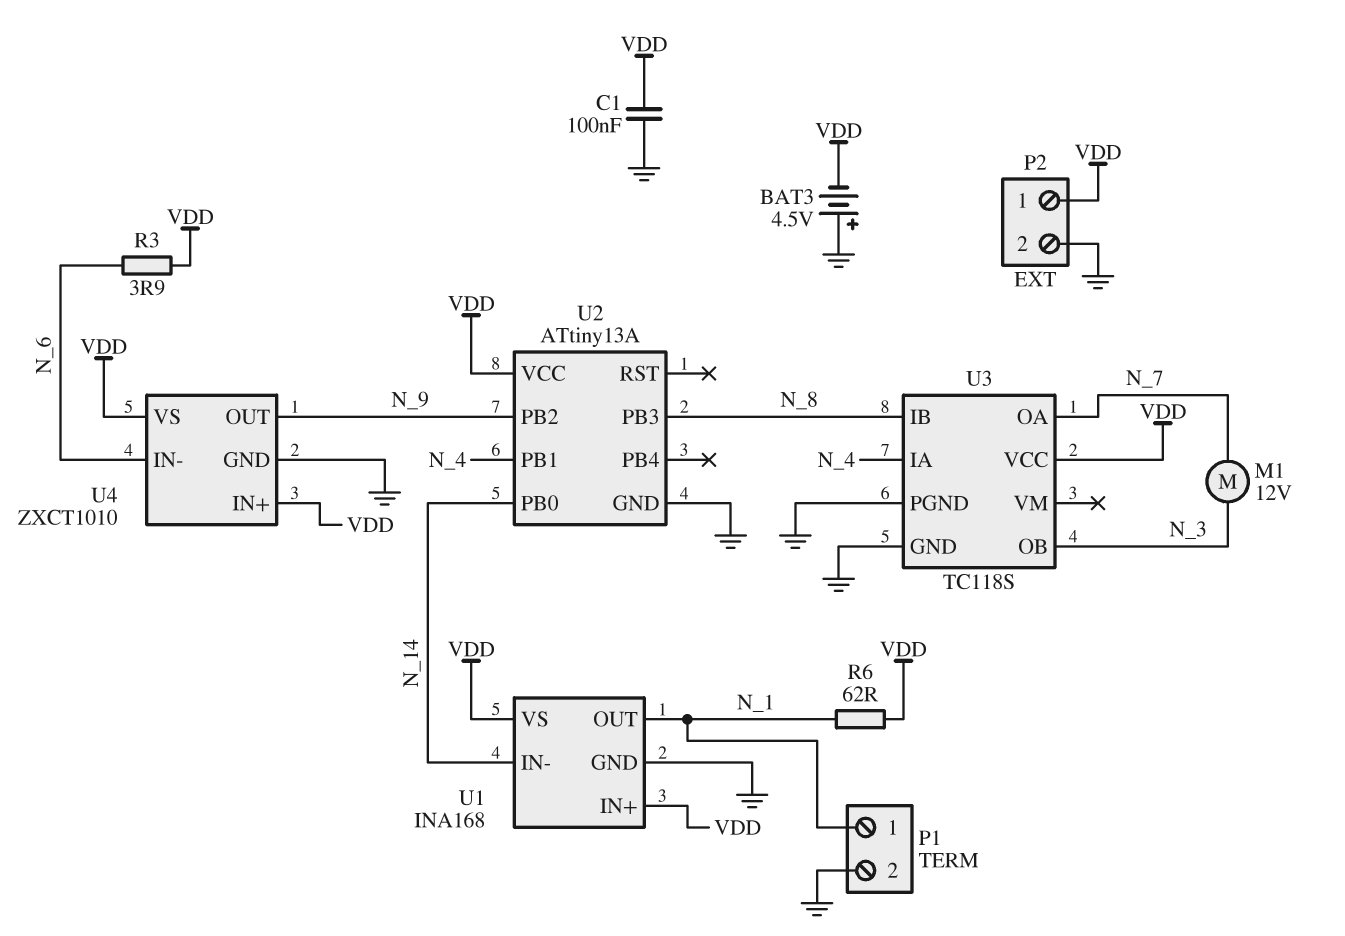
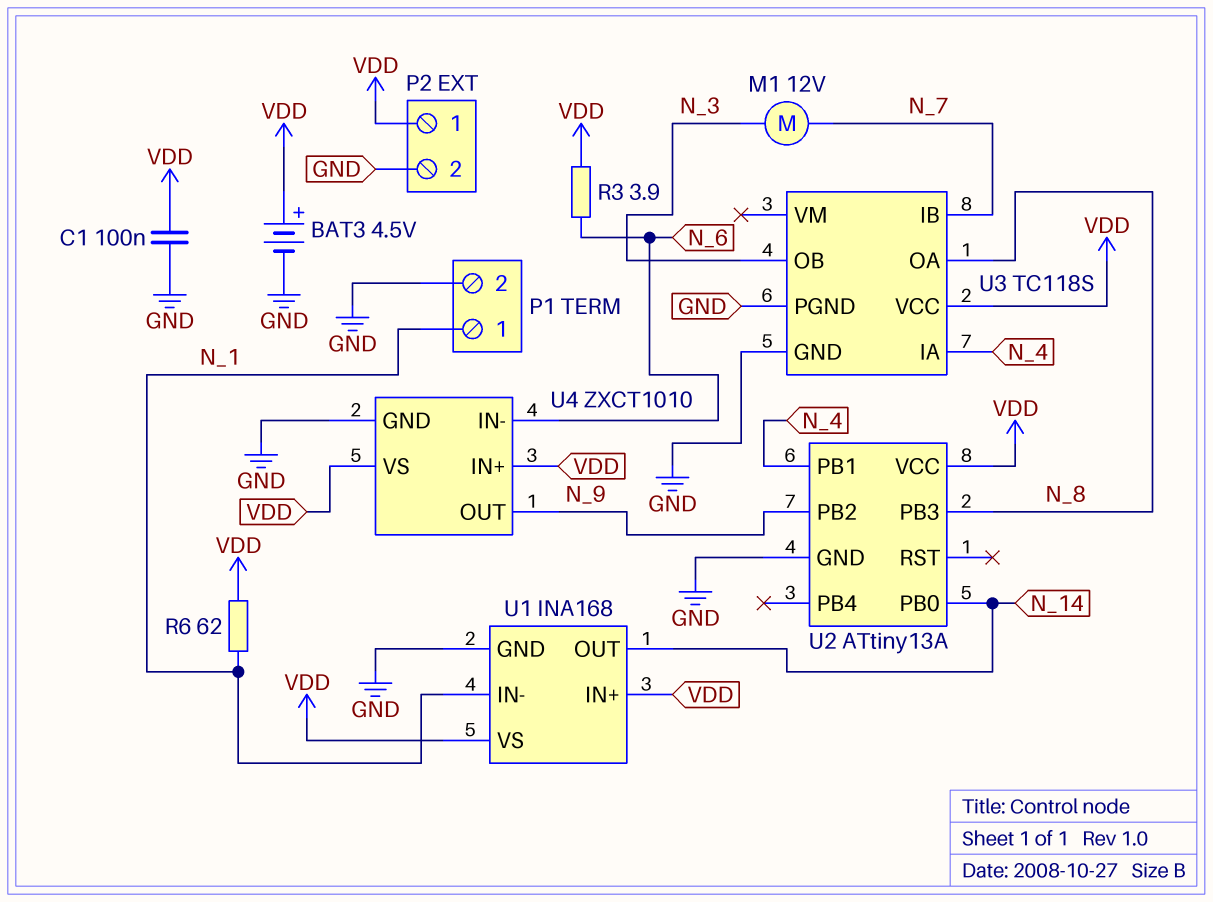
BAT3: 4.5V (plus GND, minus VDD) -> 4.5V (plus VDD, minus GND)
U1 pin IN-: N_14 -> N_1
U1 pin OUT: N_1 -> N_14
U3 pin IB: N_8 -> N_7
U3 pin OA: N_7 -> N_8

